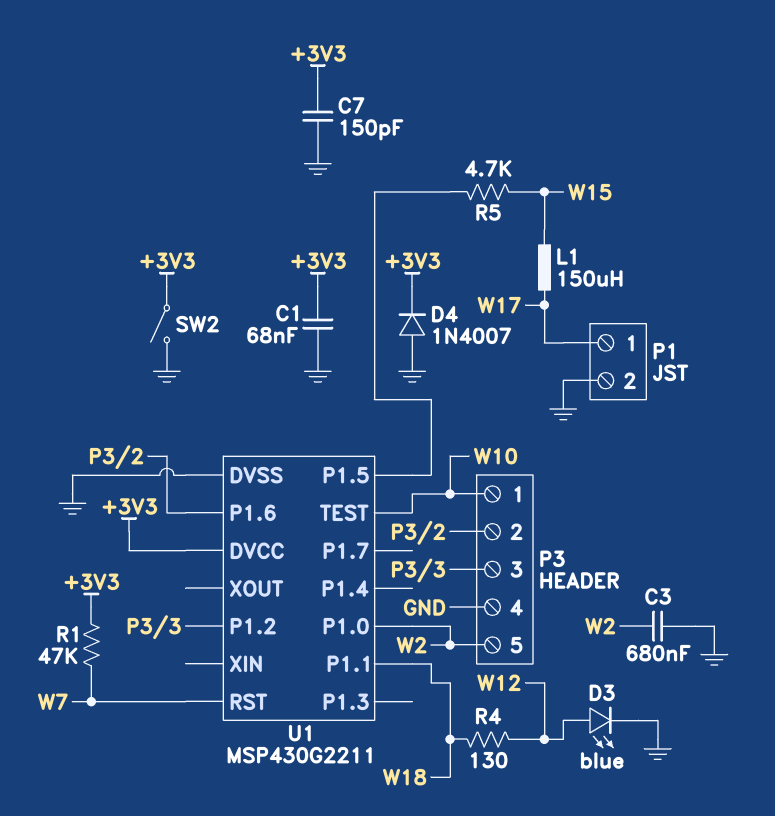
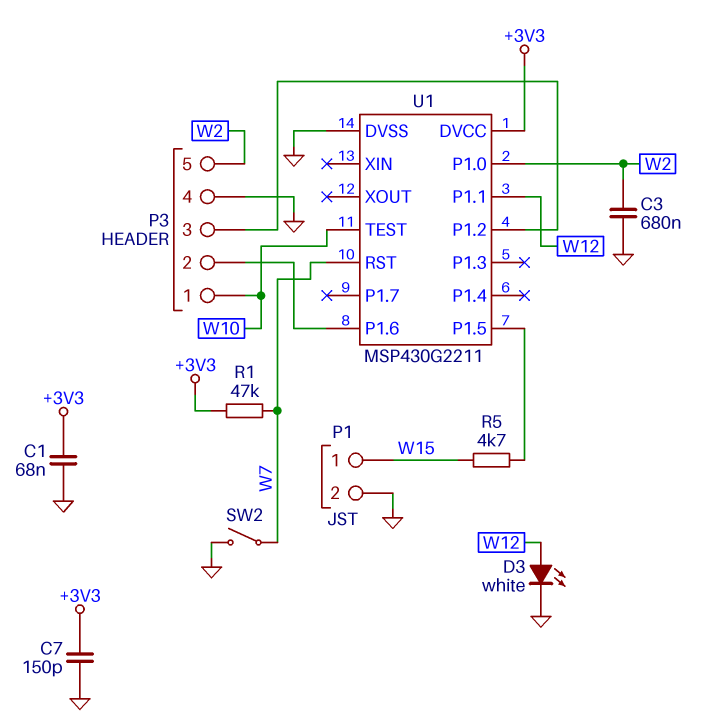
D3: LED blue (A W12, K GND) -> LED white (A W12, K GND)
D4: diode 1N4007 (A GND, K +3V3) -> none
L1: 150uH (W15, W17) -> none
P1 pin 1: W17 -> W15
R4: 130 (W12, W18) -> none
SW2: switch (+3V3, GND) -> switch (GND, W7)
U1 pin P1.1: W18 -> W12

